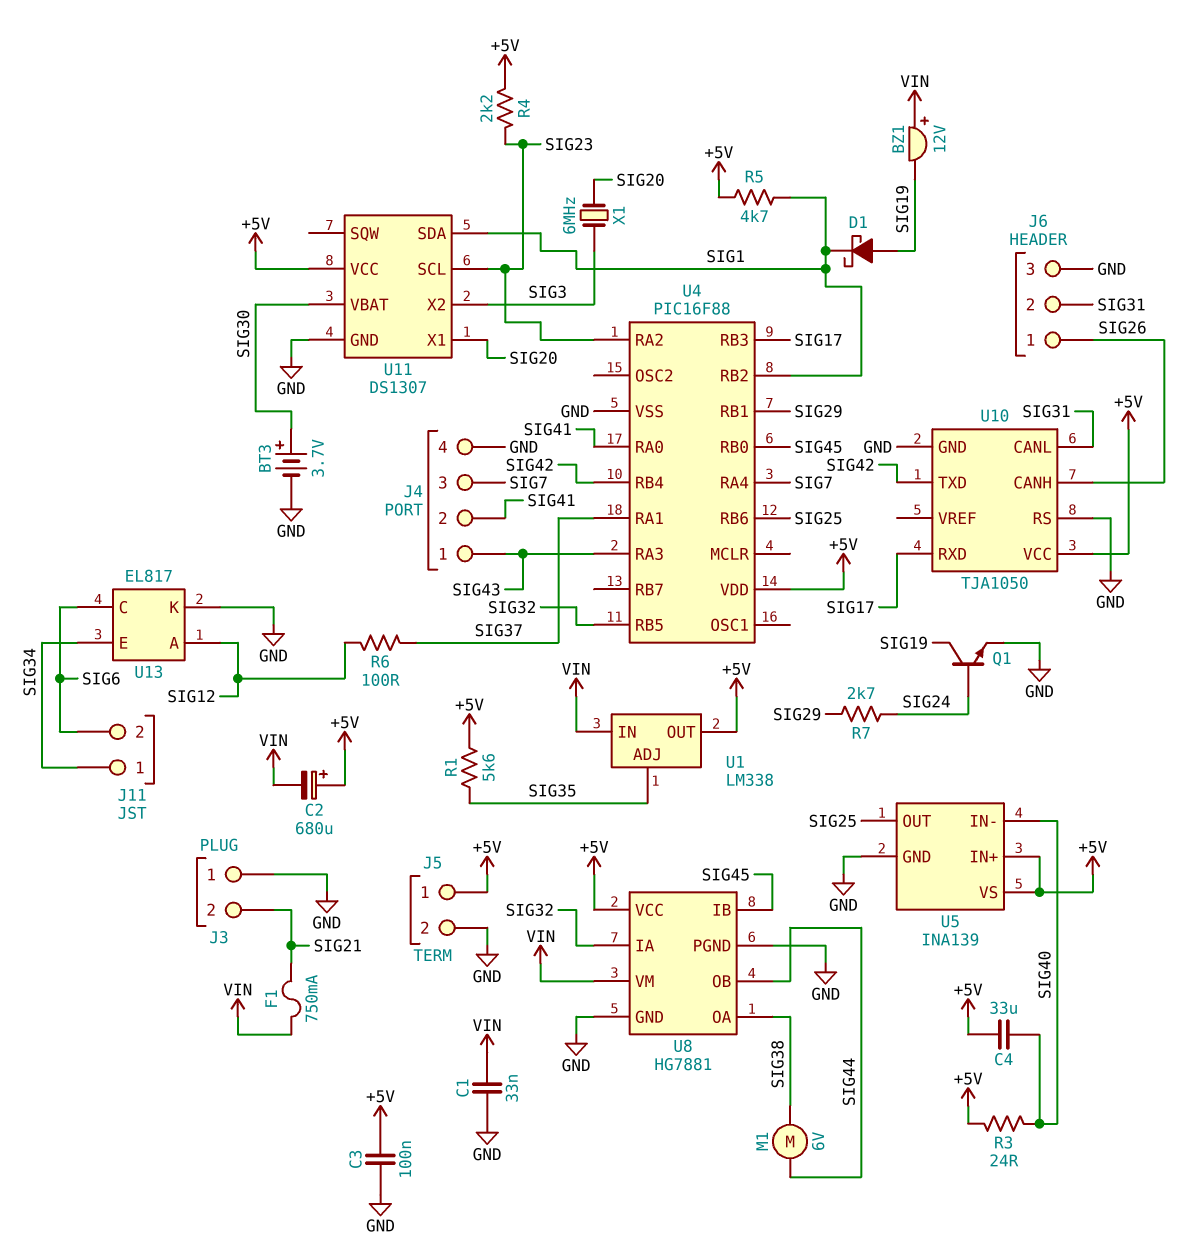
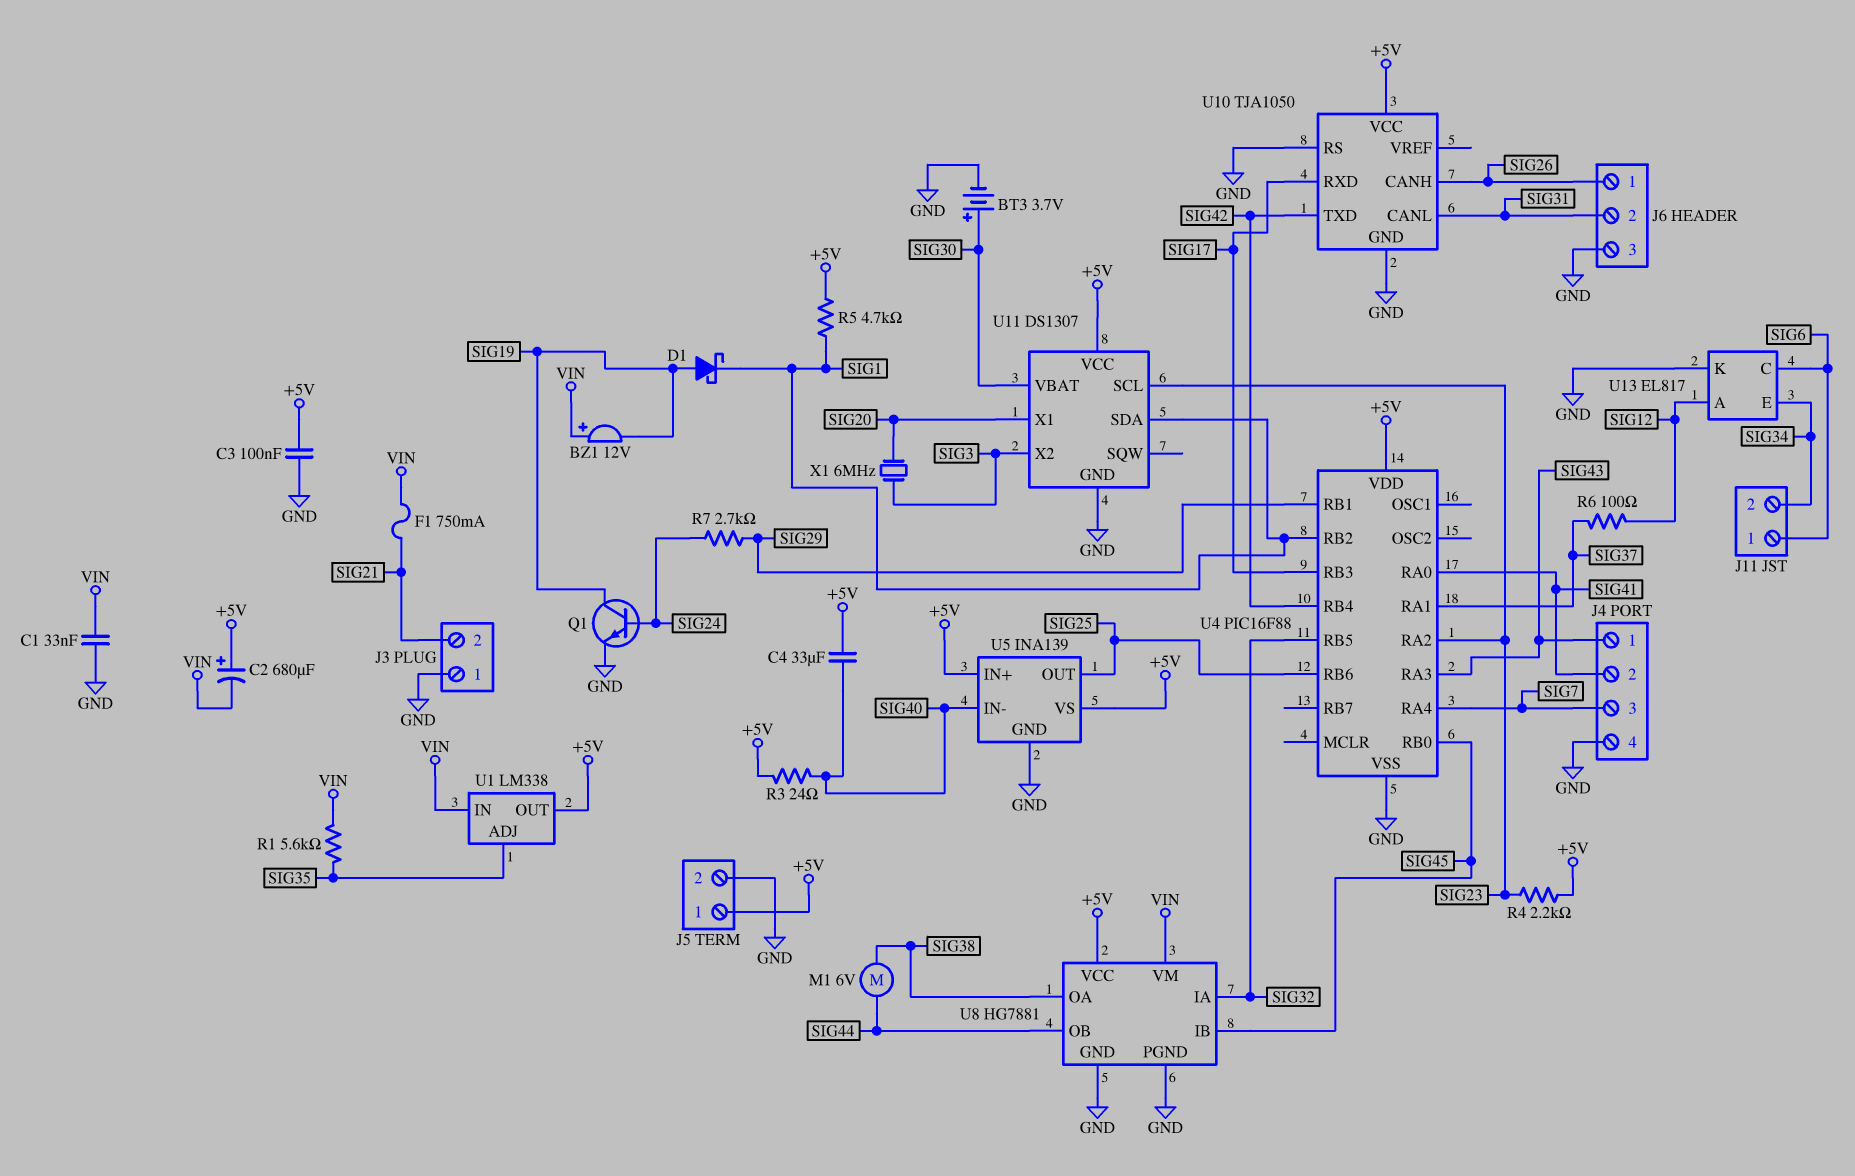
J11 pin 1: SIG34 -> SIG6
J11 pin 2: SIG6 -> SIG34
R1: 5.6k (+5V, SIG35) -> 5.6k (SIG35, VIN)

